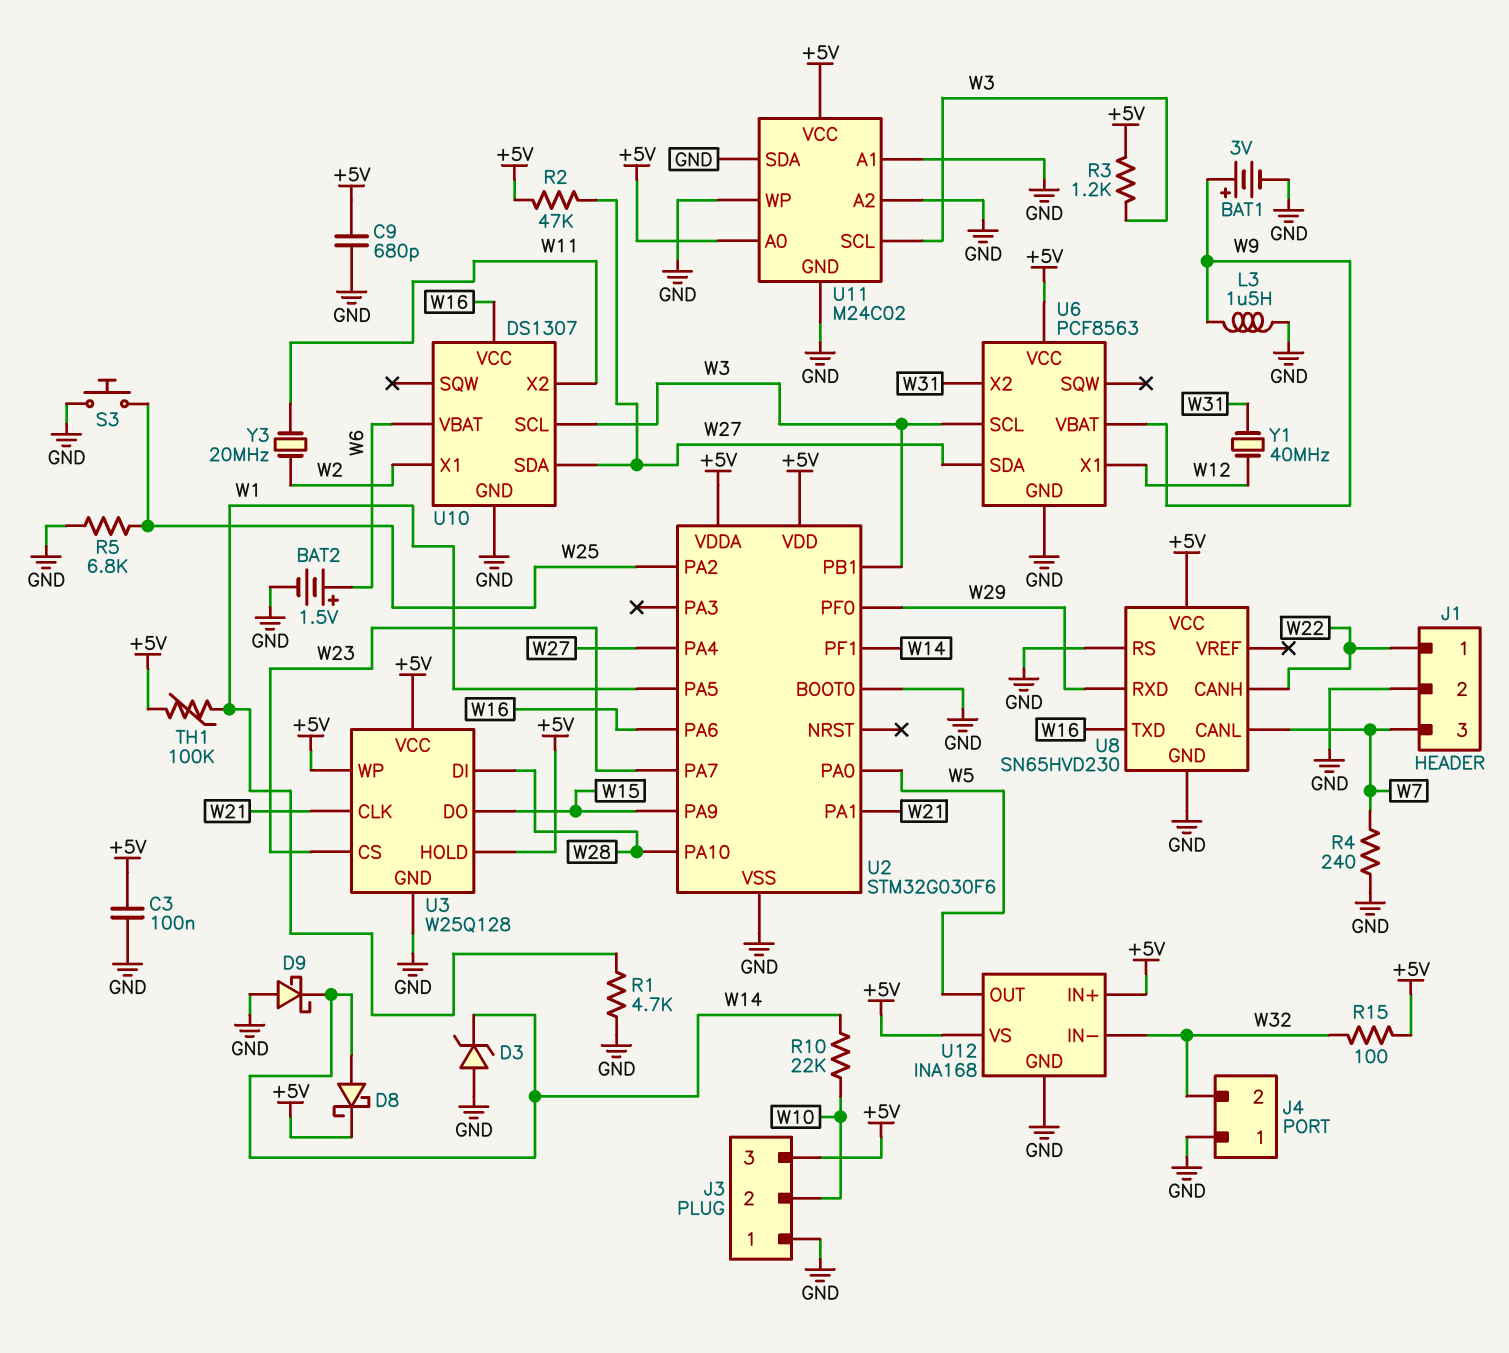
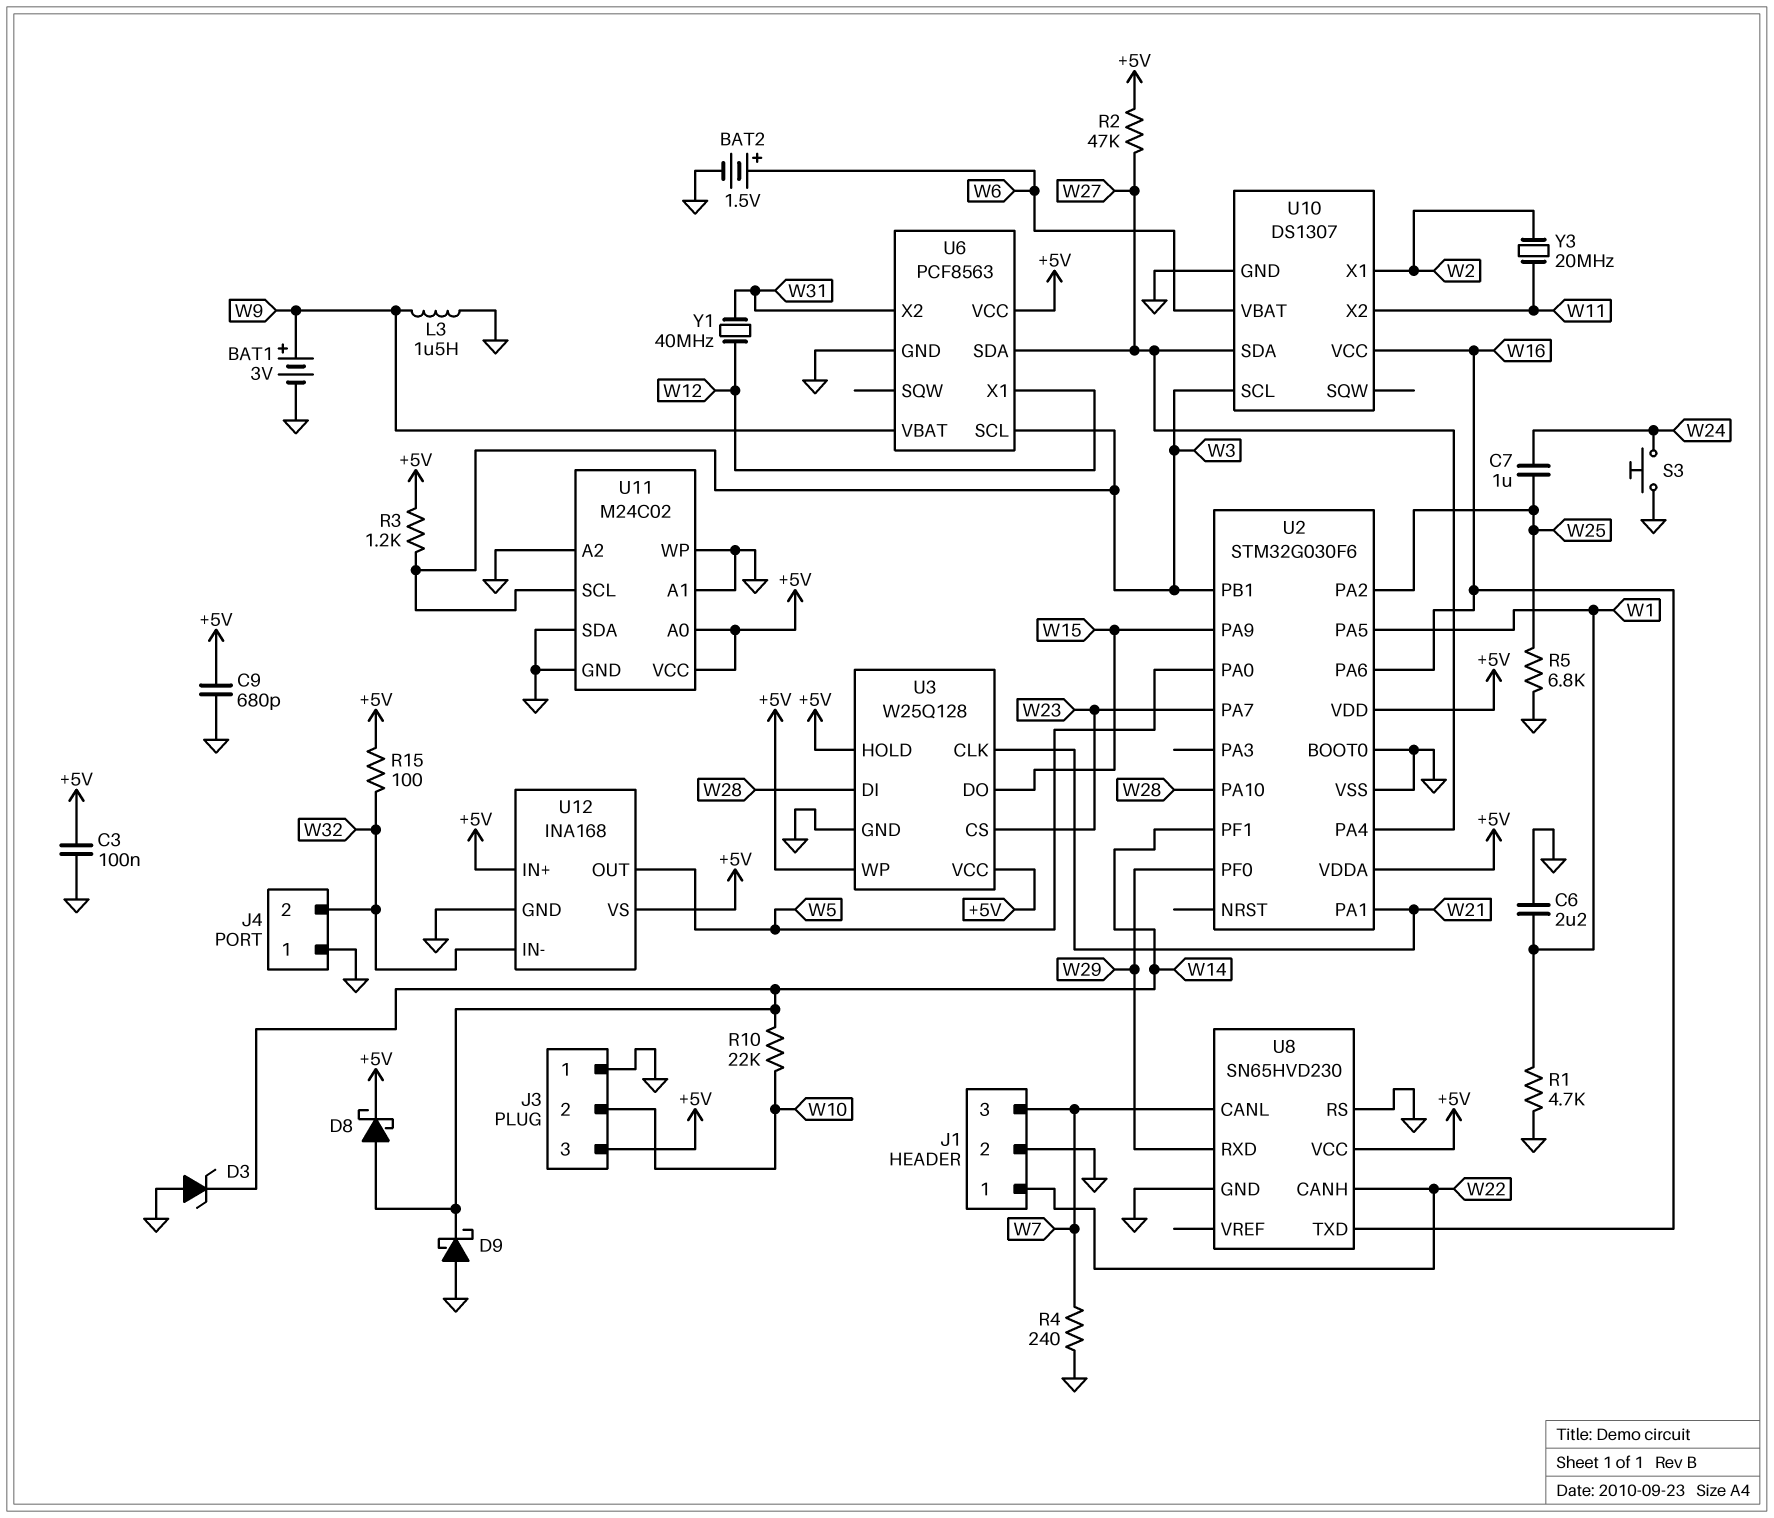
C6: none -> 2.2uF (GND, W1)
C7: none -> 1uF (W24, W25)
S3: button (GND, W25) -> button (GND, W24)
TH1: 100k (+5V, W1) -> none

